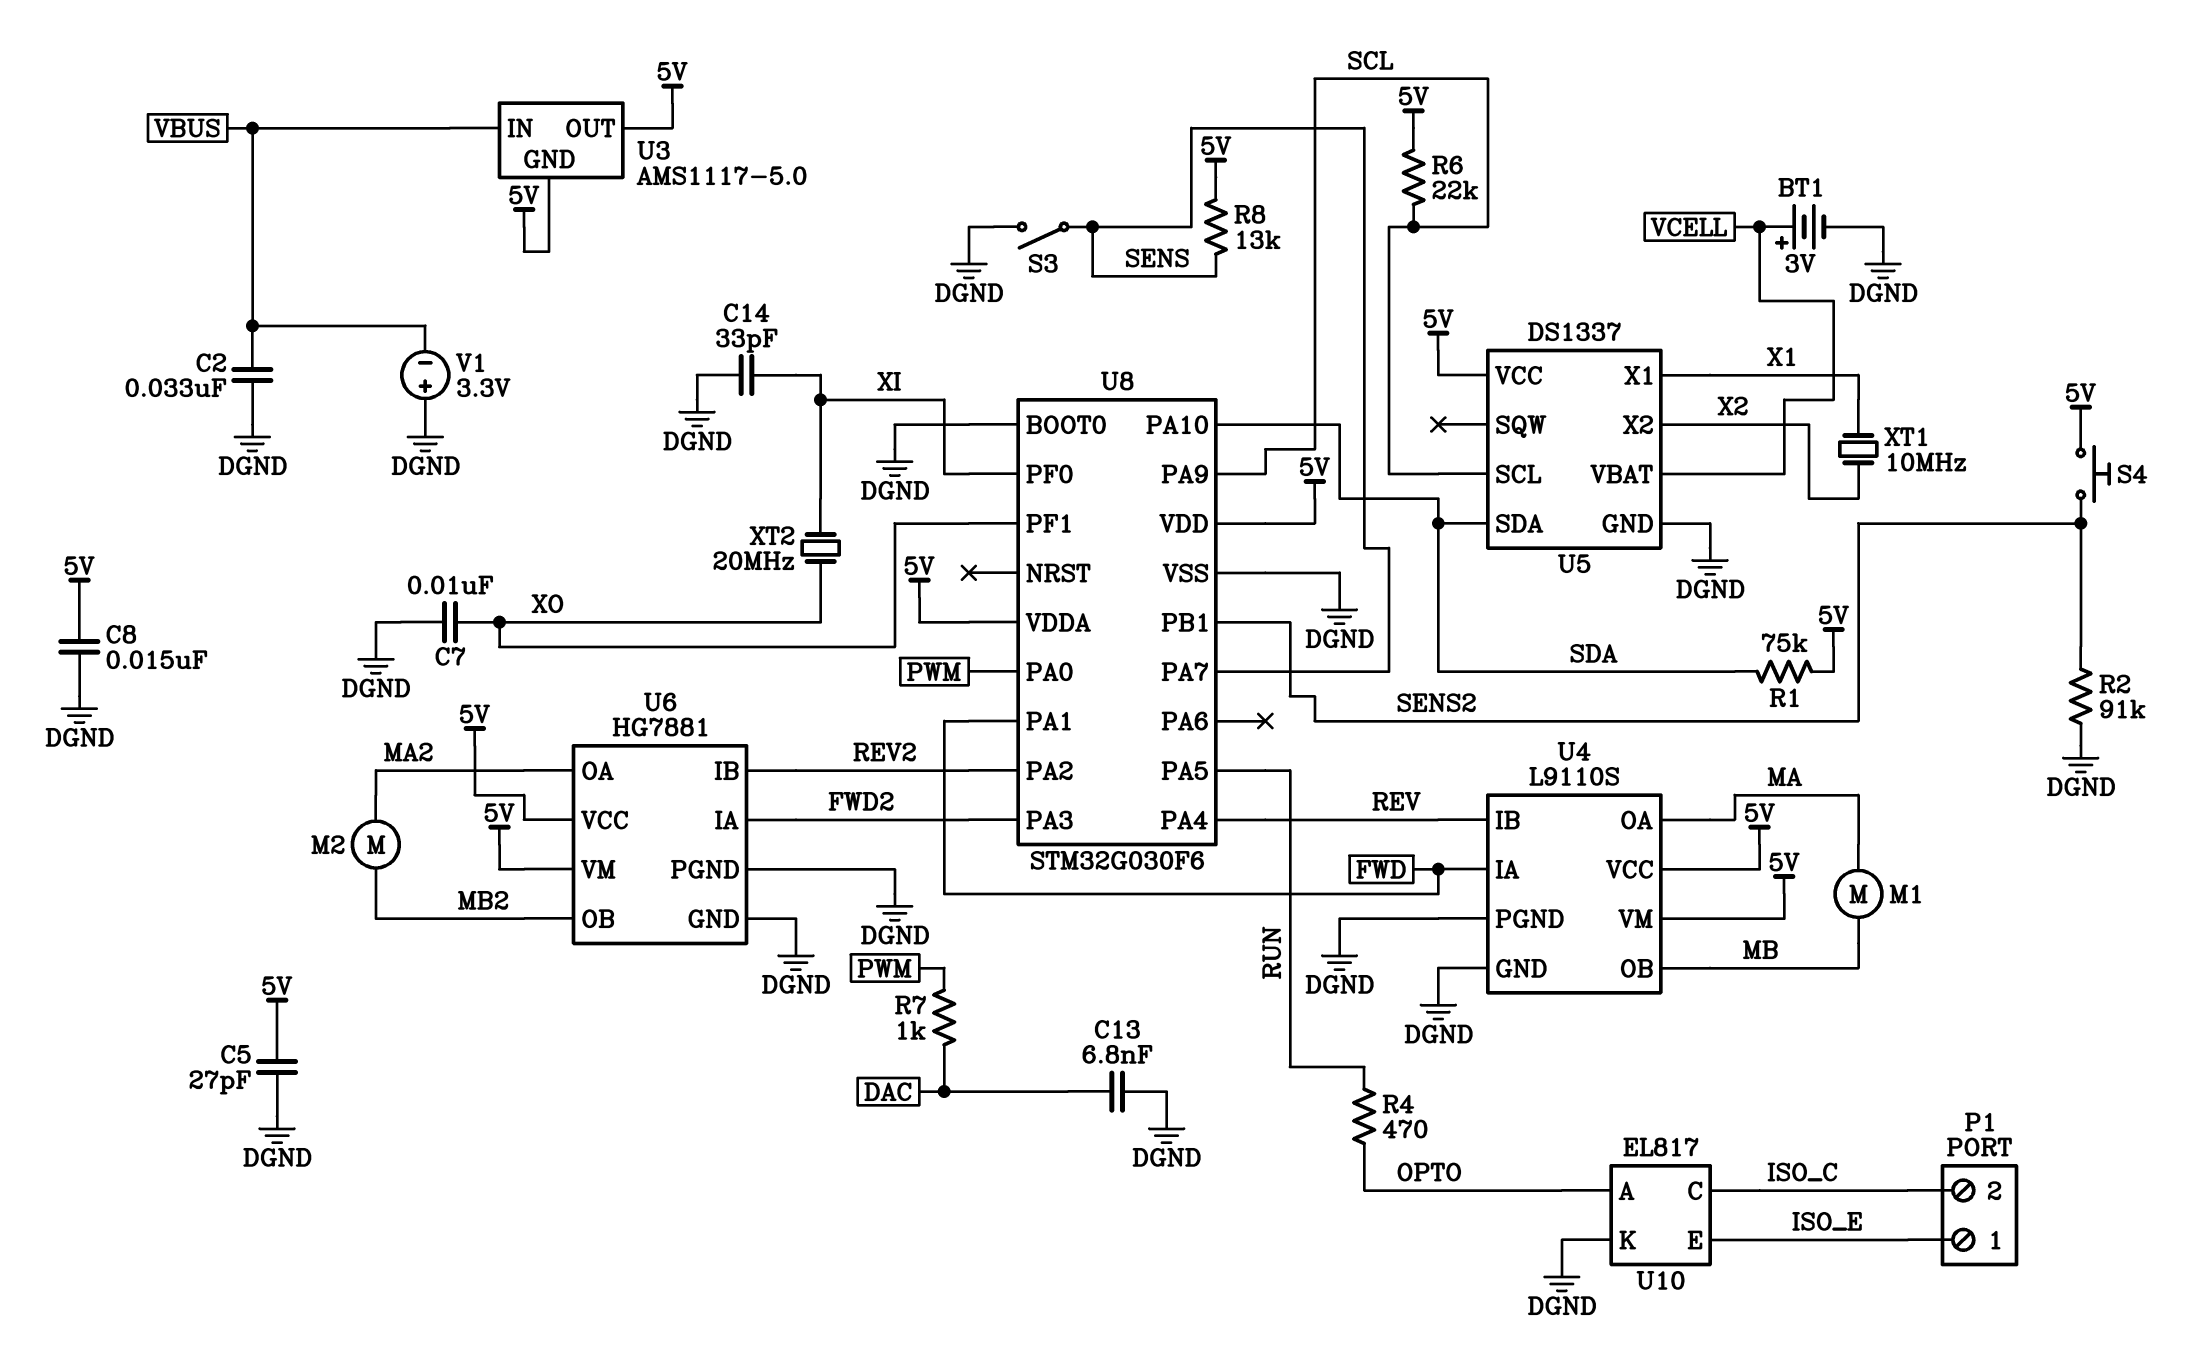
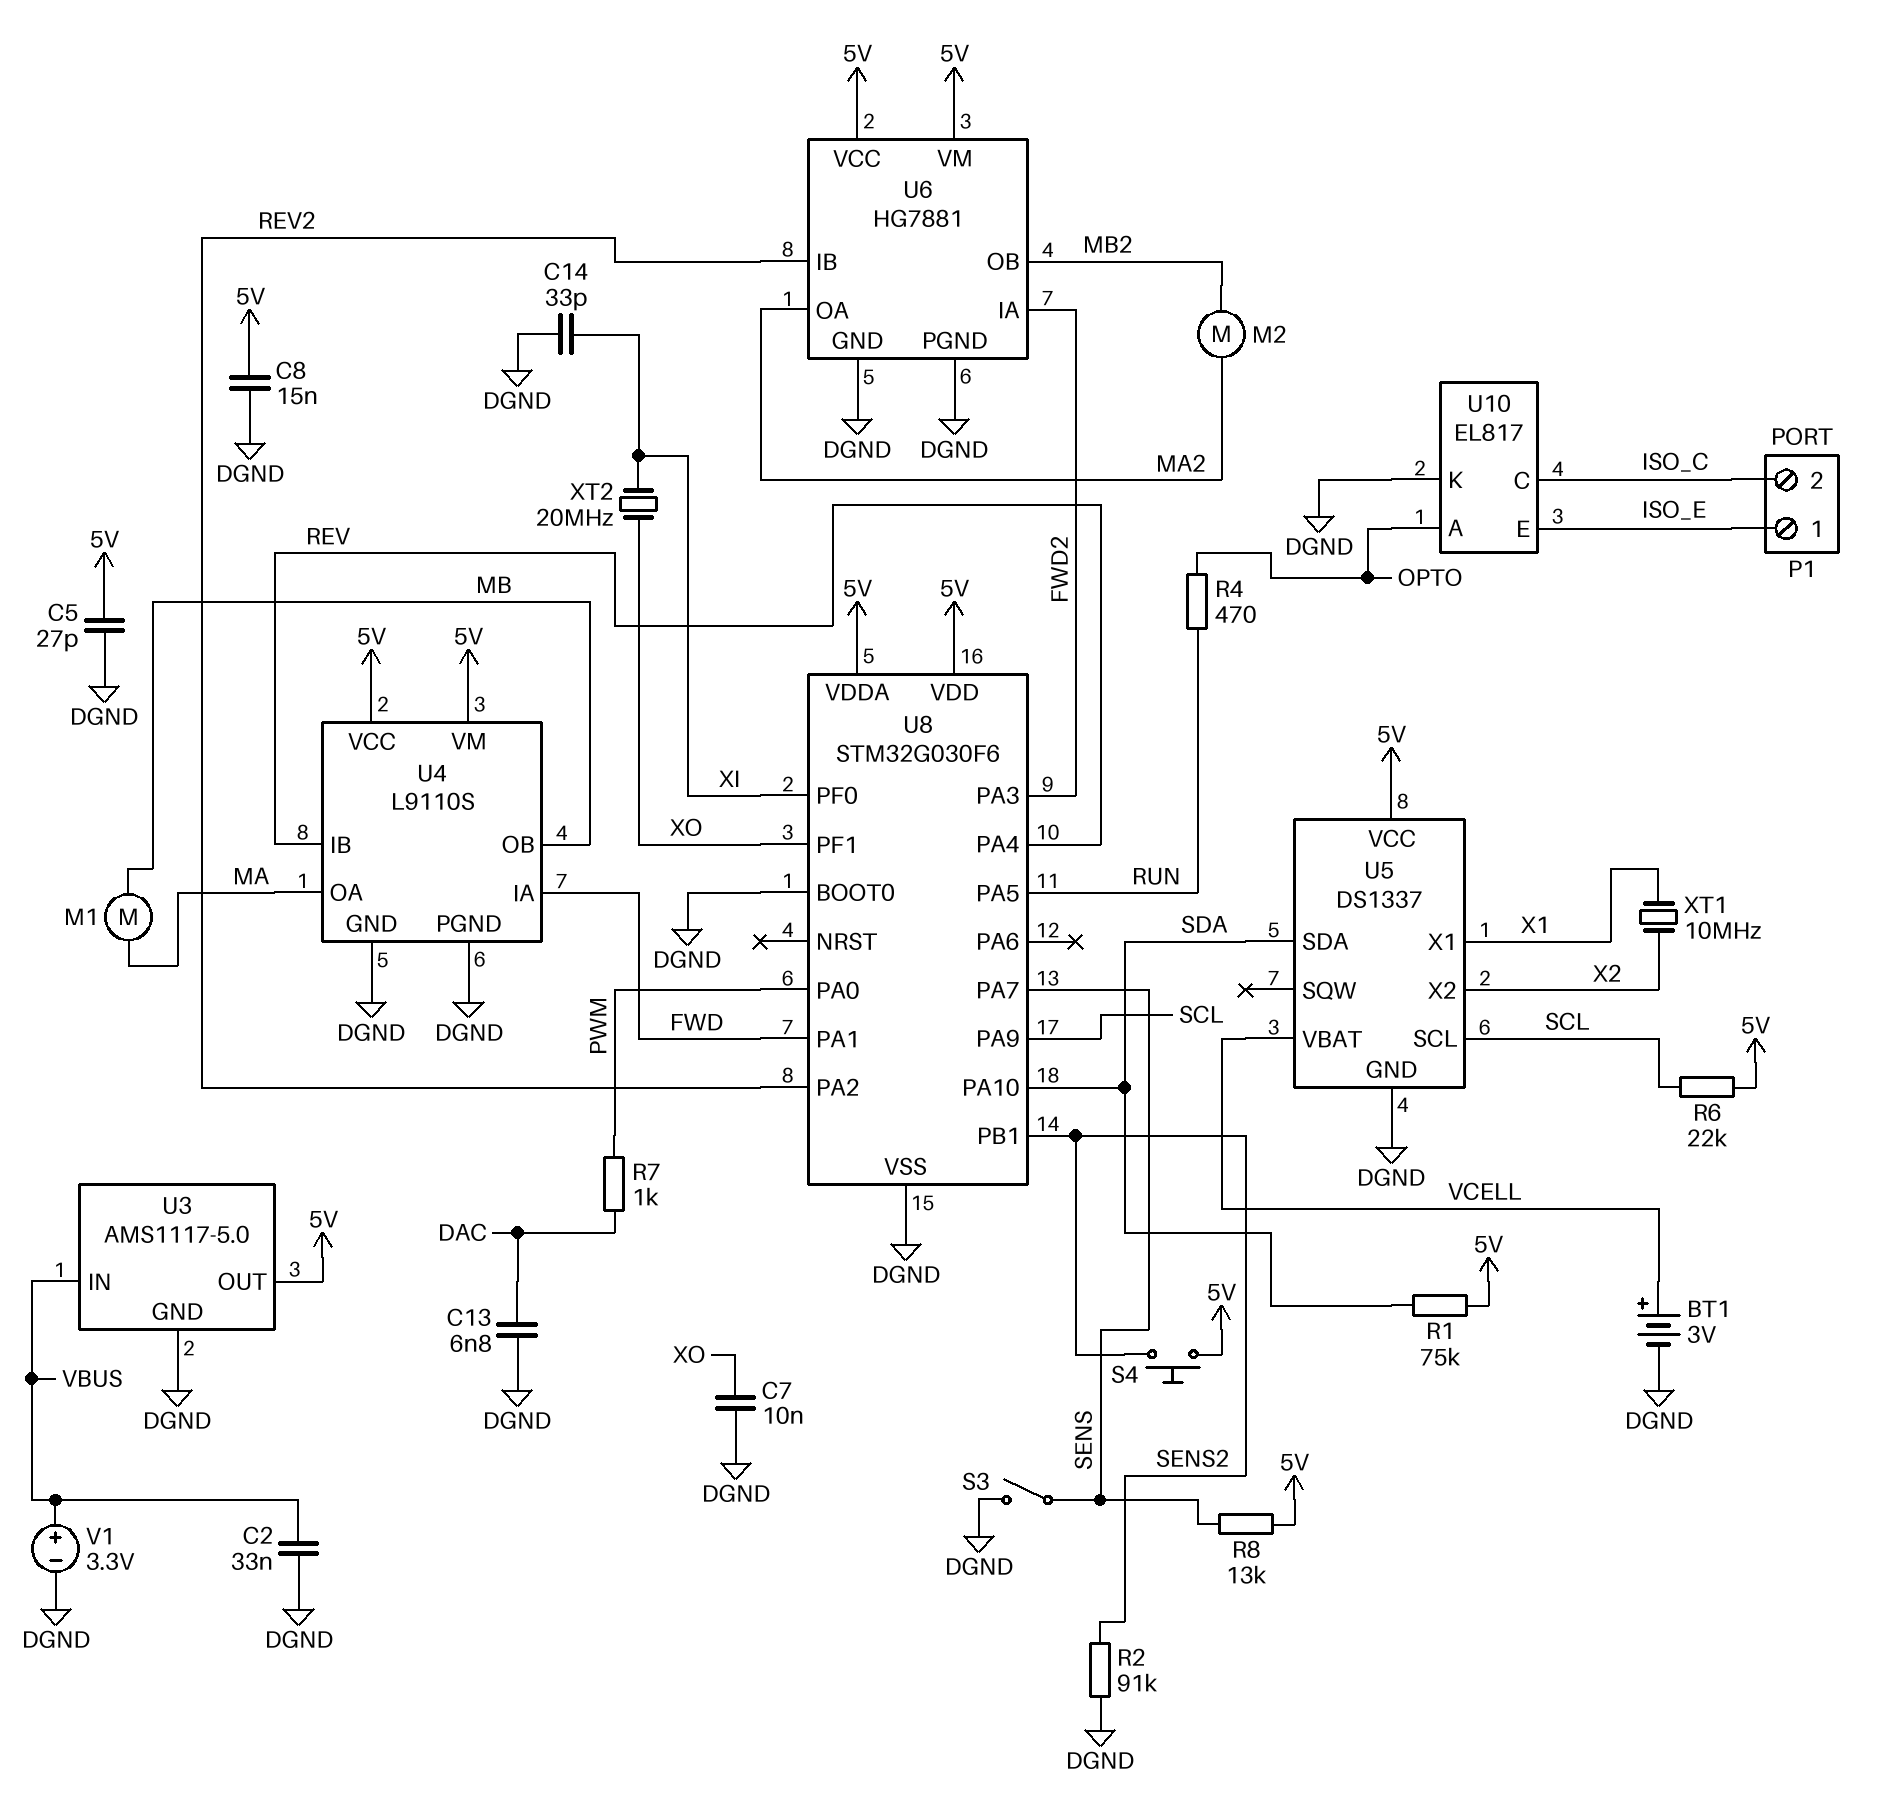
U3 pin GND: 5V -> DGND
V1: 3.3V (plus DGND, minus VBUS) -> 3.3V (plus VBUS, minus DGND)

